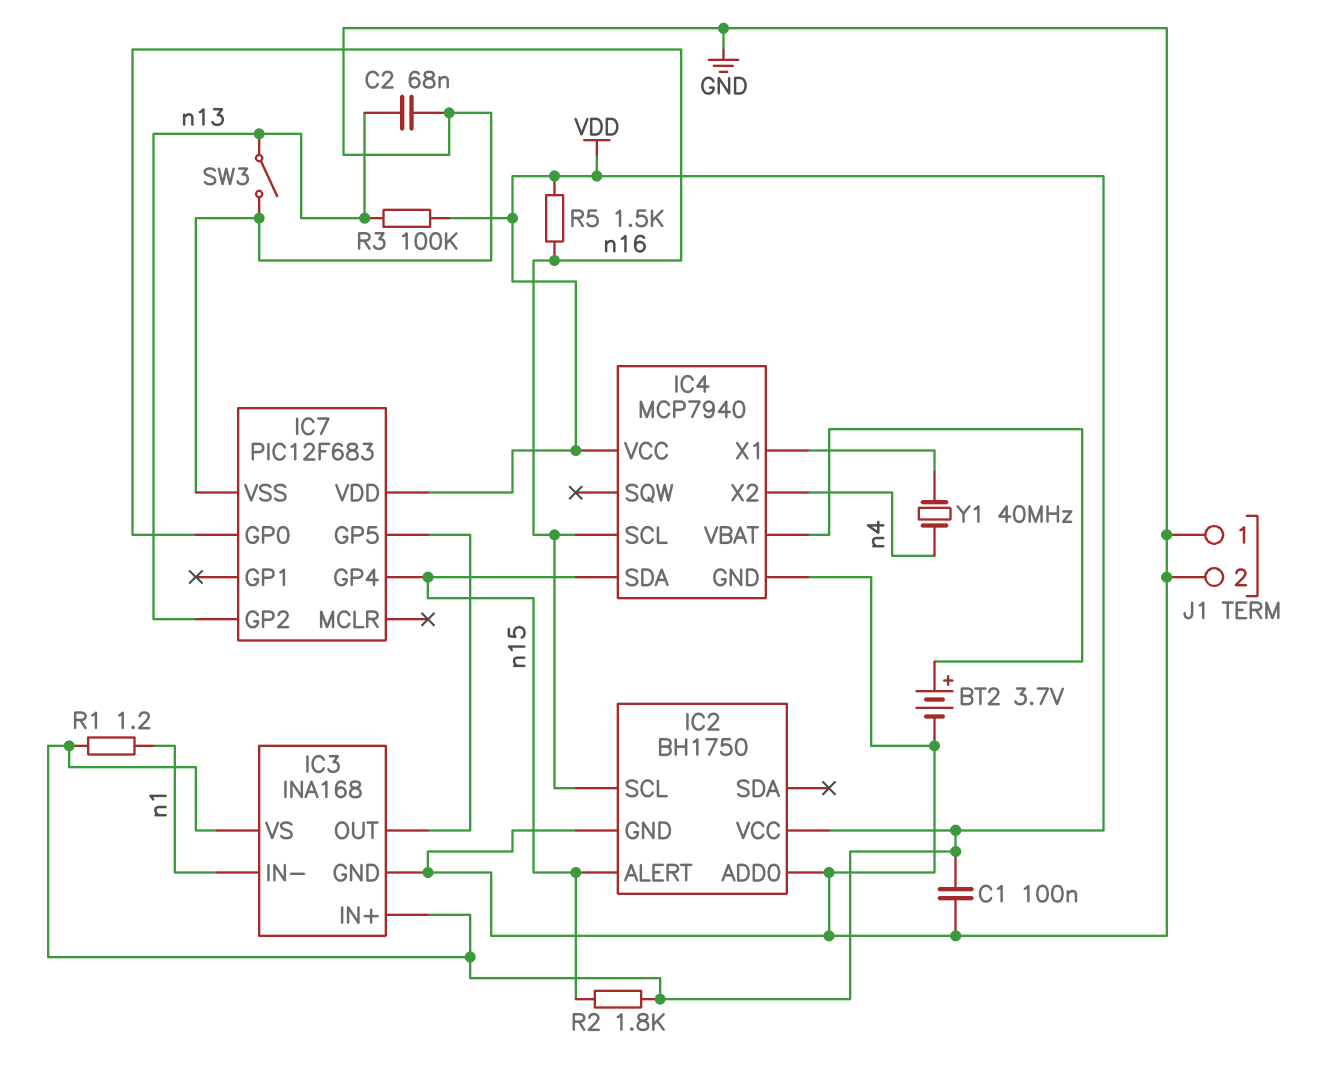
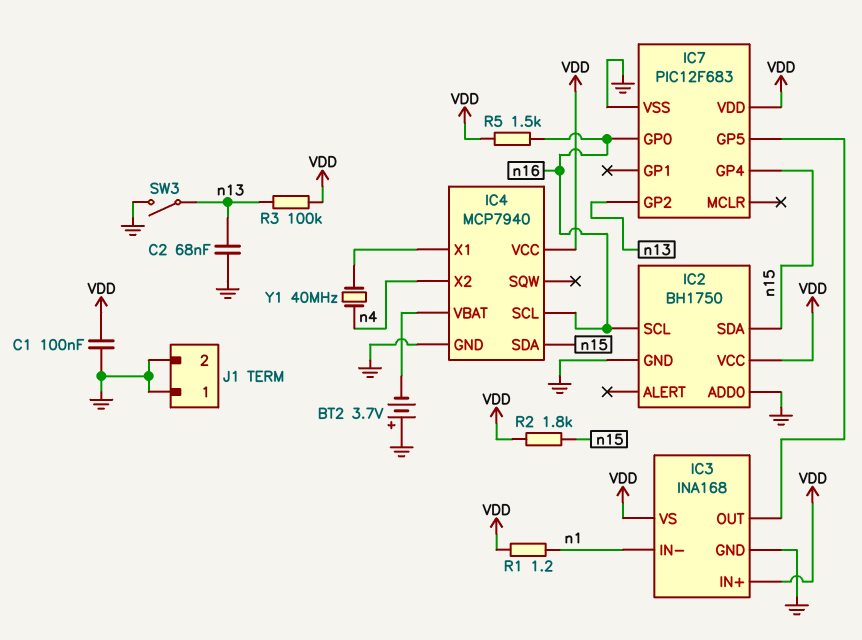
BT2: 3.7V (plus IC4/VBAT, minus GND) -> 3.7V (plus GND, minus IC4/VBAT)
IC2 pin ALERT: n15 -> none
IC2 pin SDA: none -> n15

